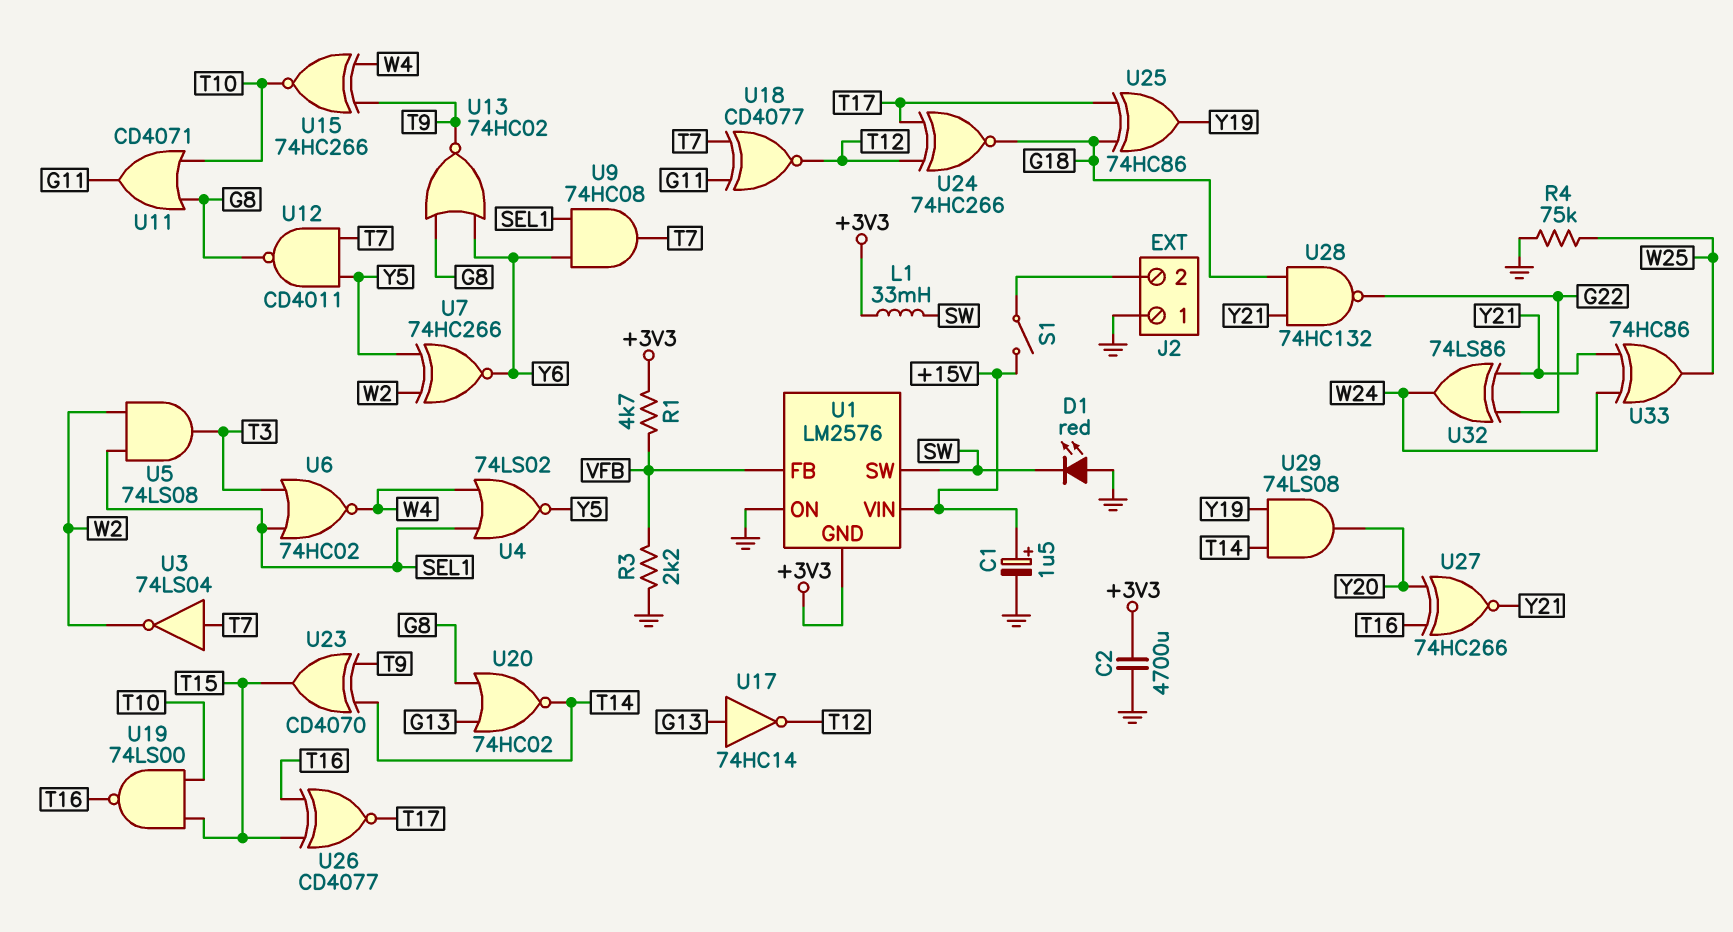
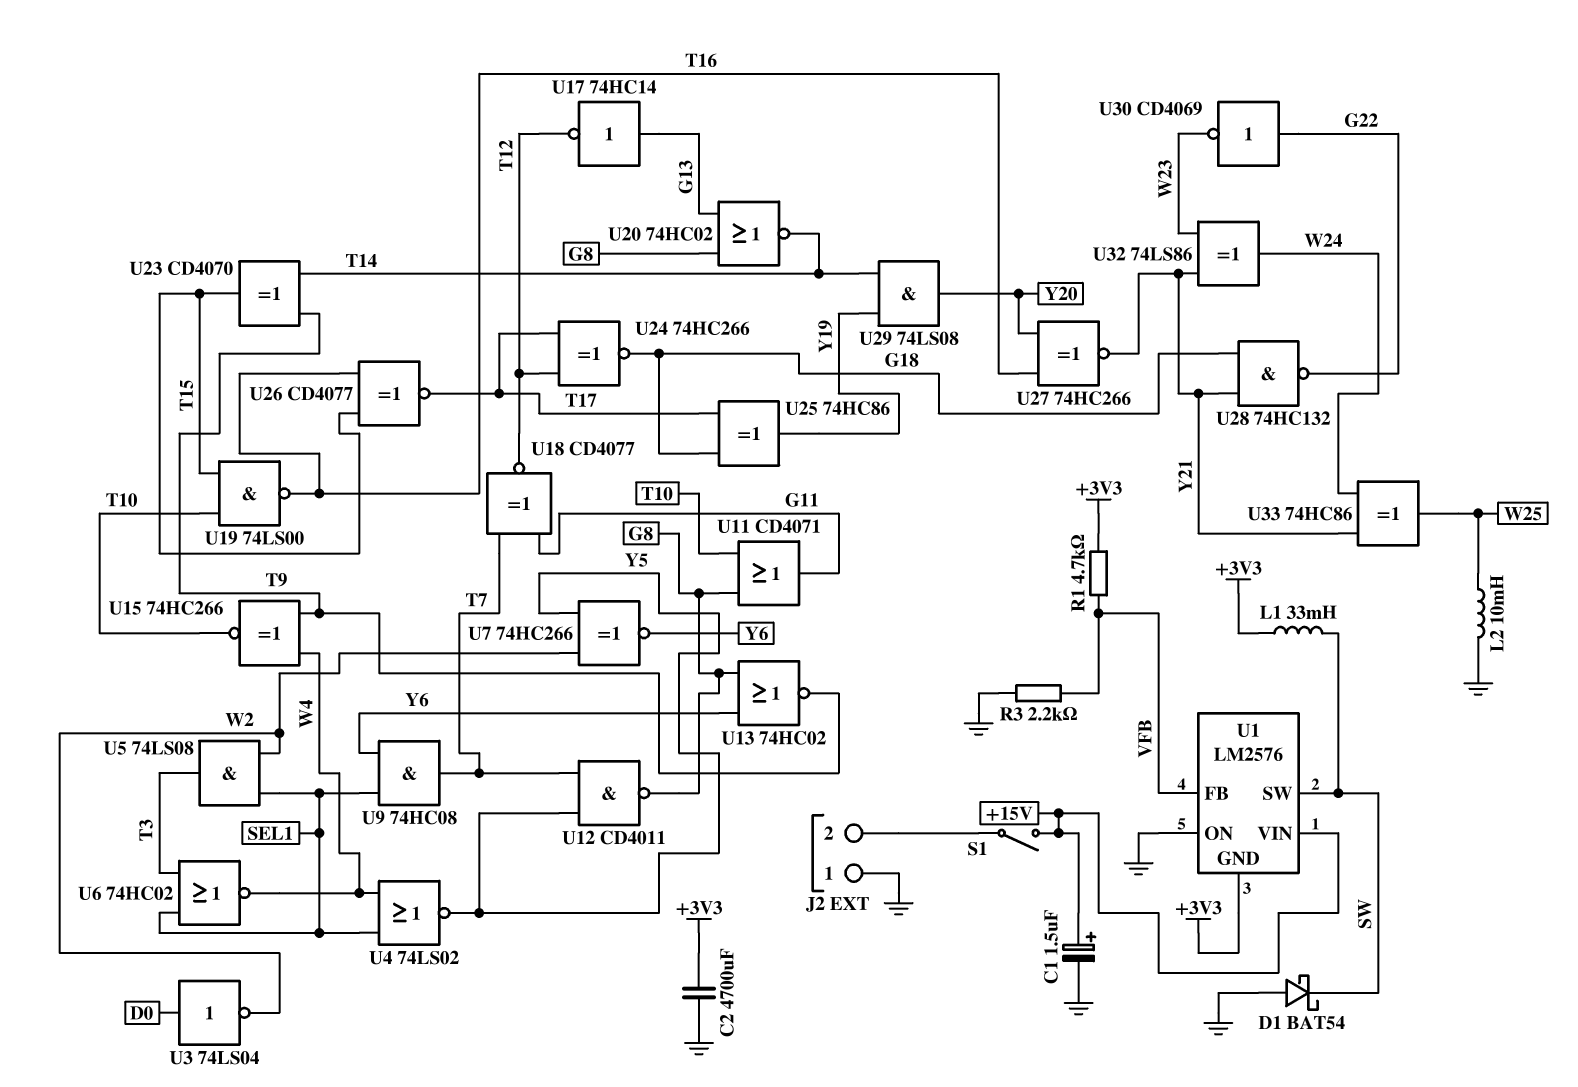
D1: LED red (A GND, K SW) -> schottky BAT54 (A GND, K SW)
L2: none -> 10mH (GND, W25)
R4: 75k (GND, W25) -> none
U3: NOT 74LS04 (in T7, out W2) -> NOT 74LS04 (in D0, out W2)
U30: none -> NOT CD4069 (in G22, out W23)
U32: XOR 74LS86 (in G22, in Y21, out W24) -> XOR 74LS86 (in W23, in Y21, out W24)

